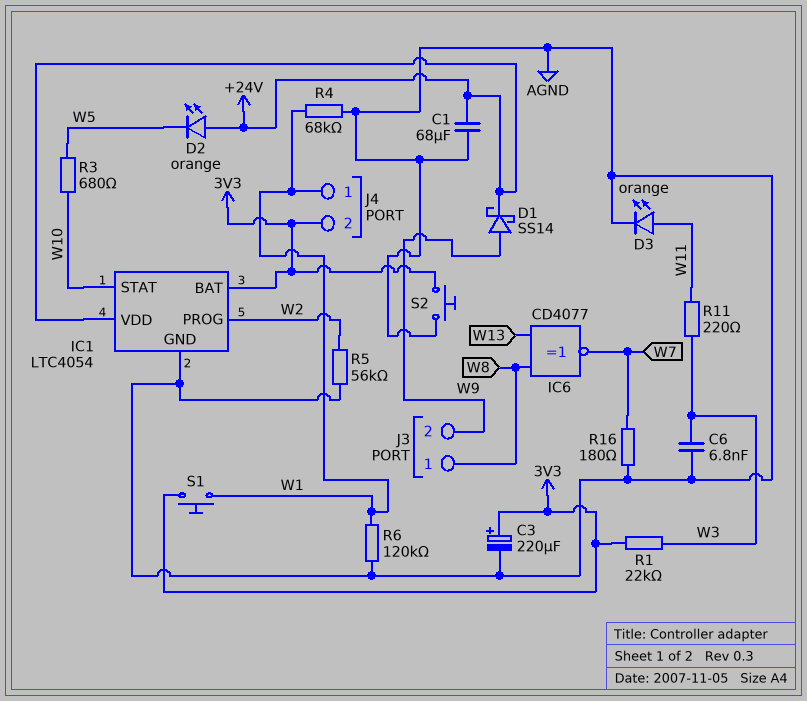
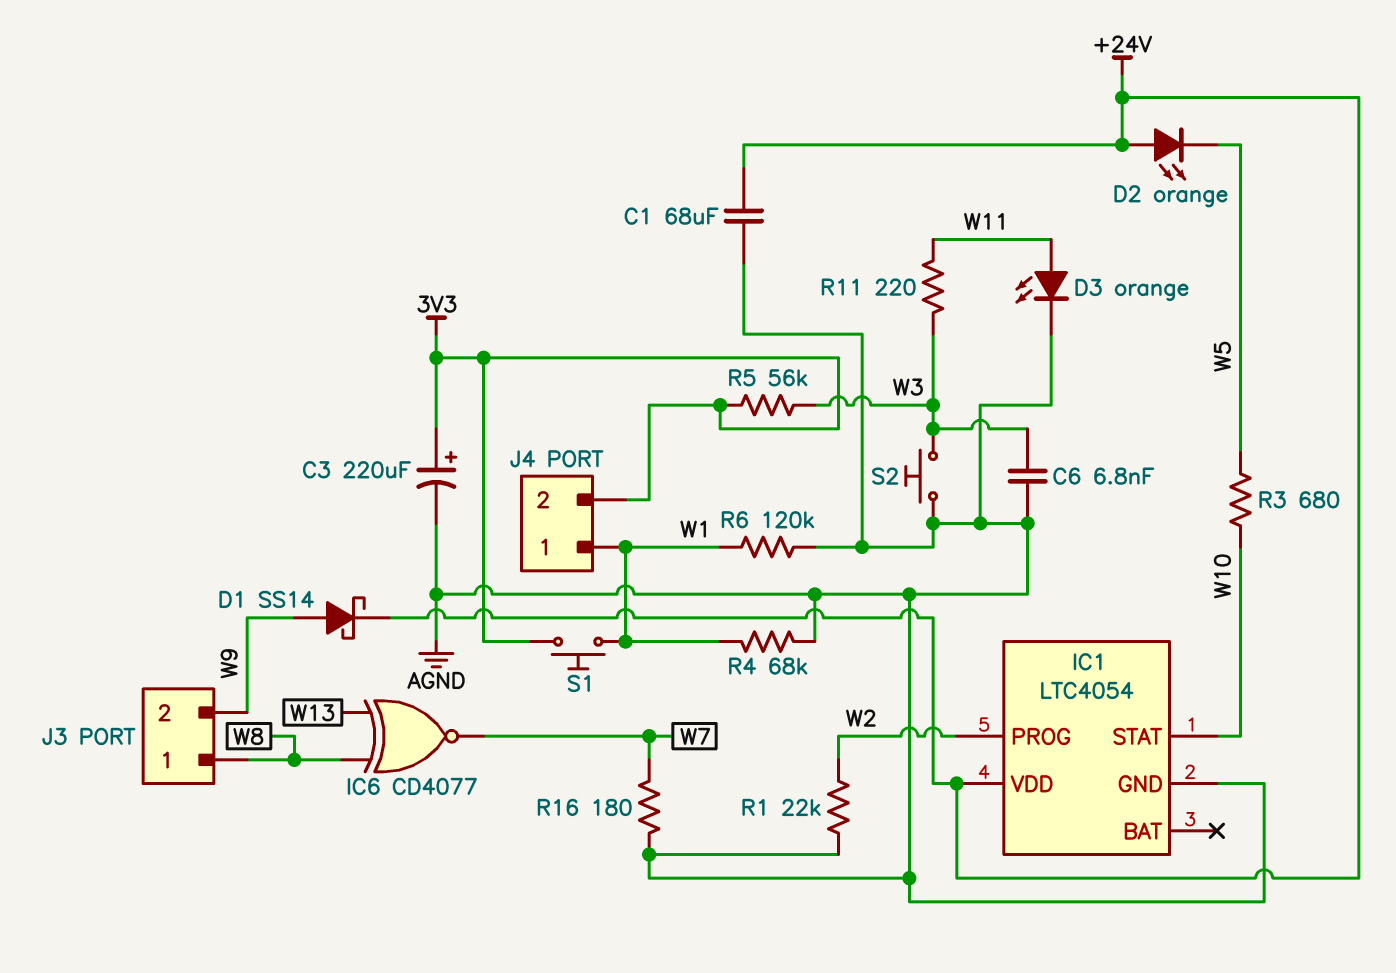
IC1 pin BAT: 3V3 -> none
R1: 22k (3V3, W3) -> 22k (AGND, W2)
R5: 56k (AGND, W2) -> 56k (3V3, W3)
S2: button (3V3, AGND) -> button (AGND, W3)

